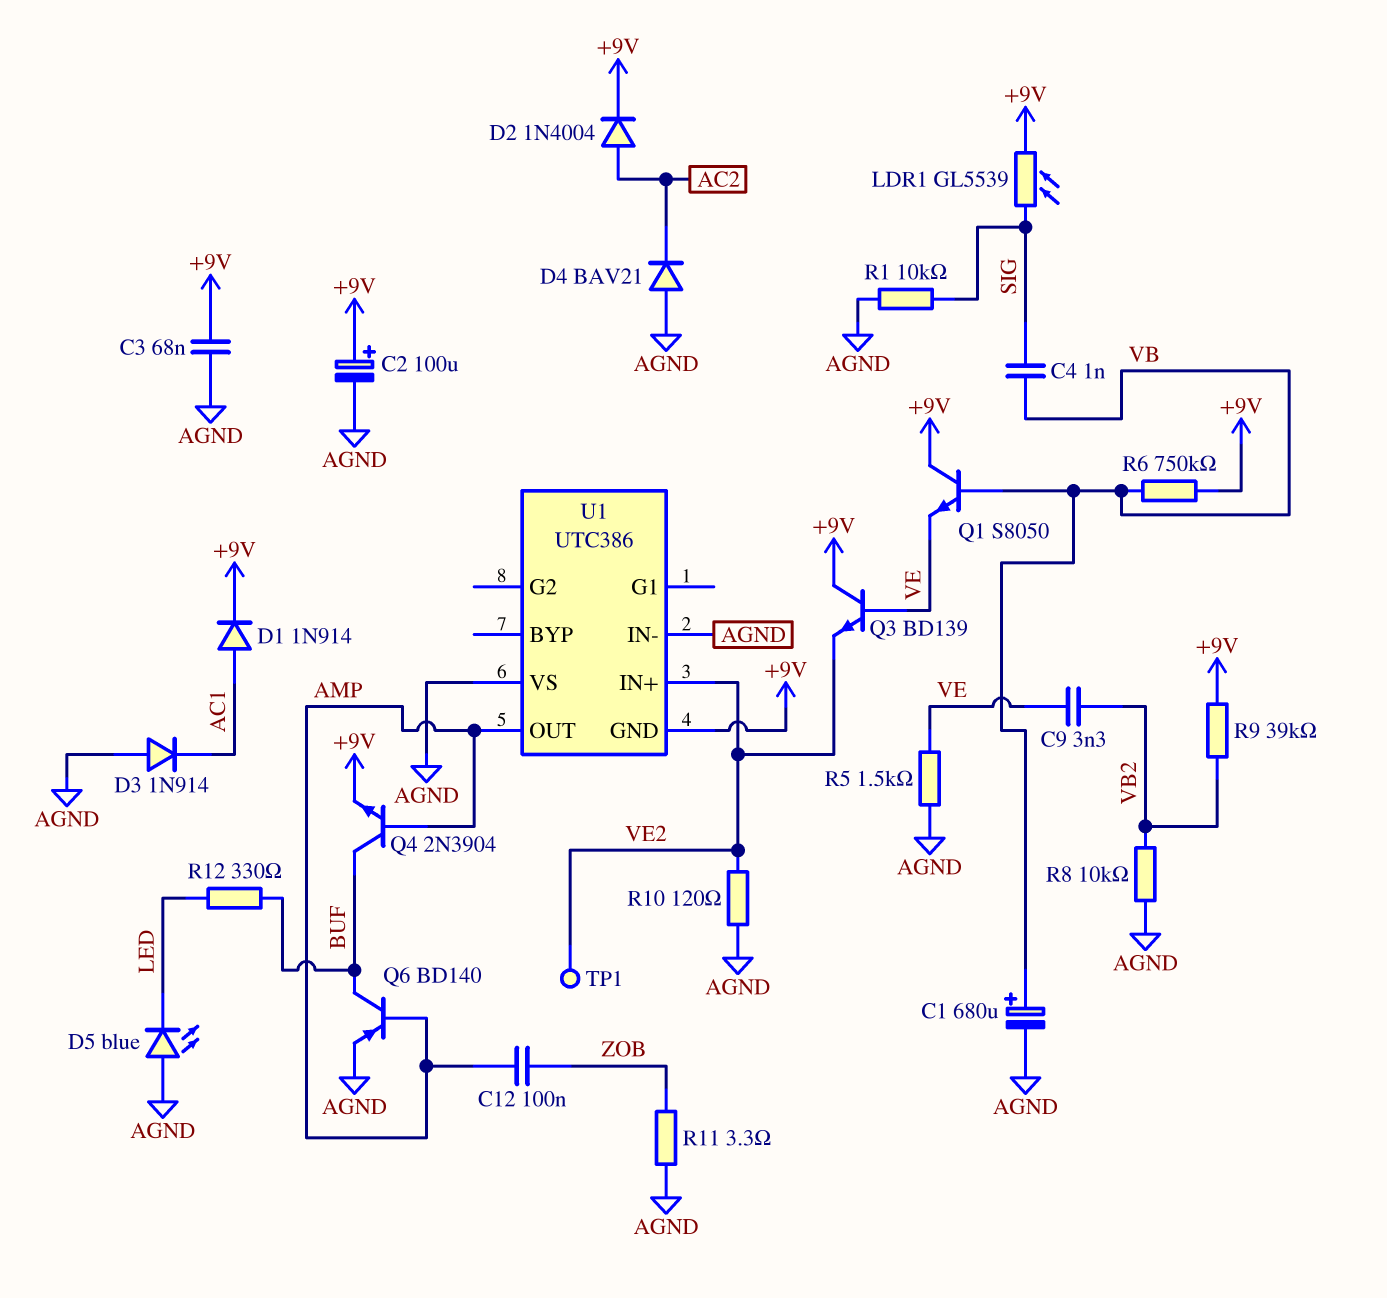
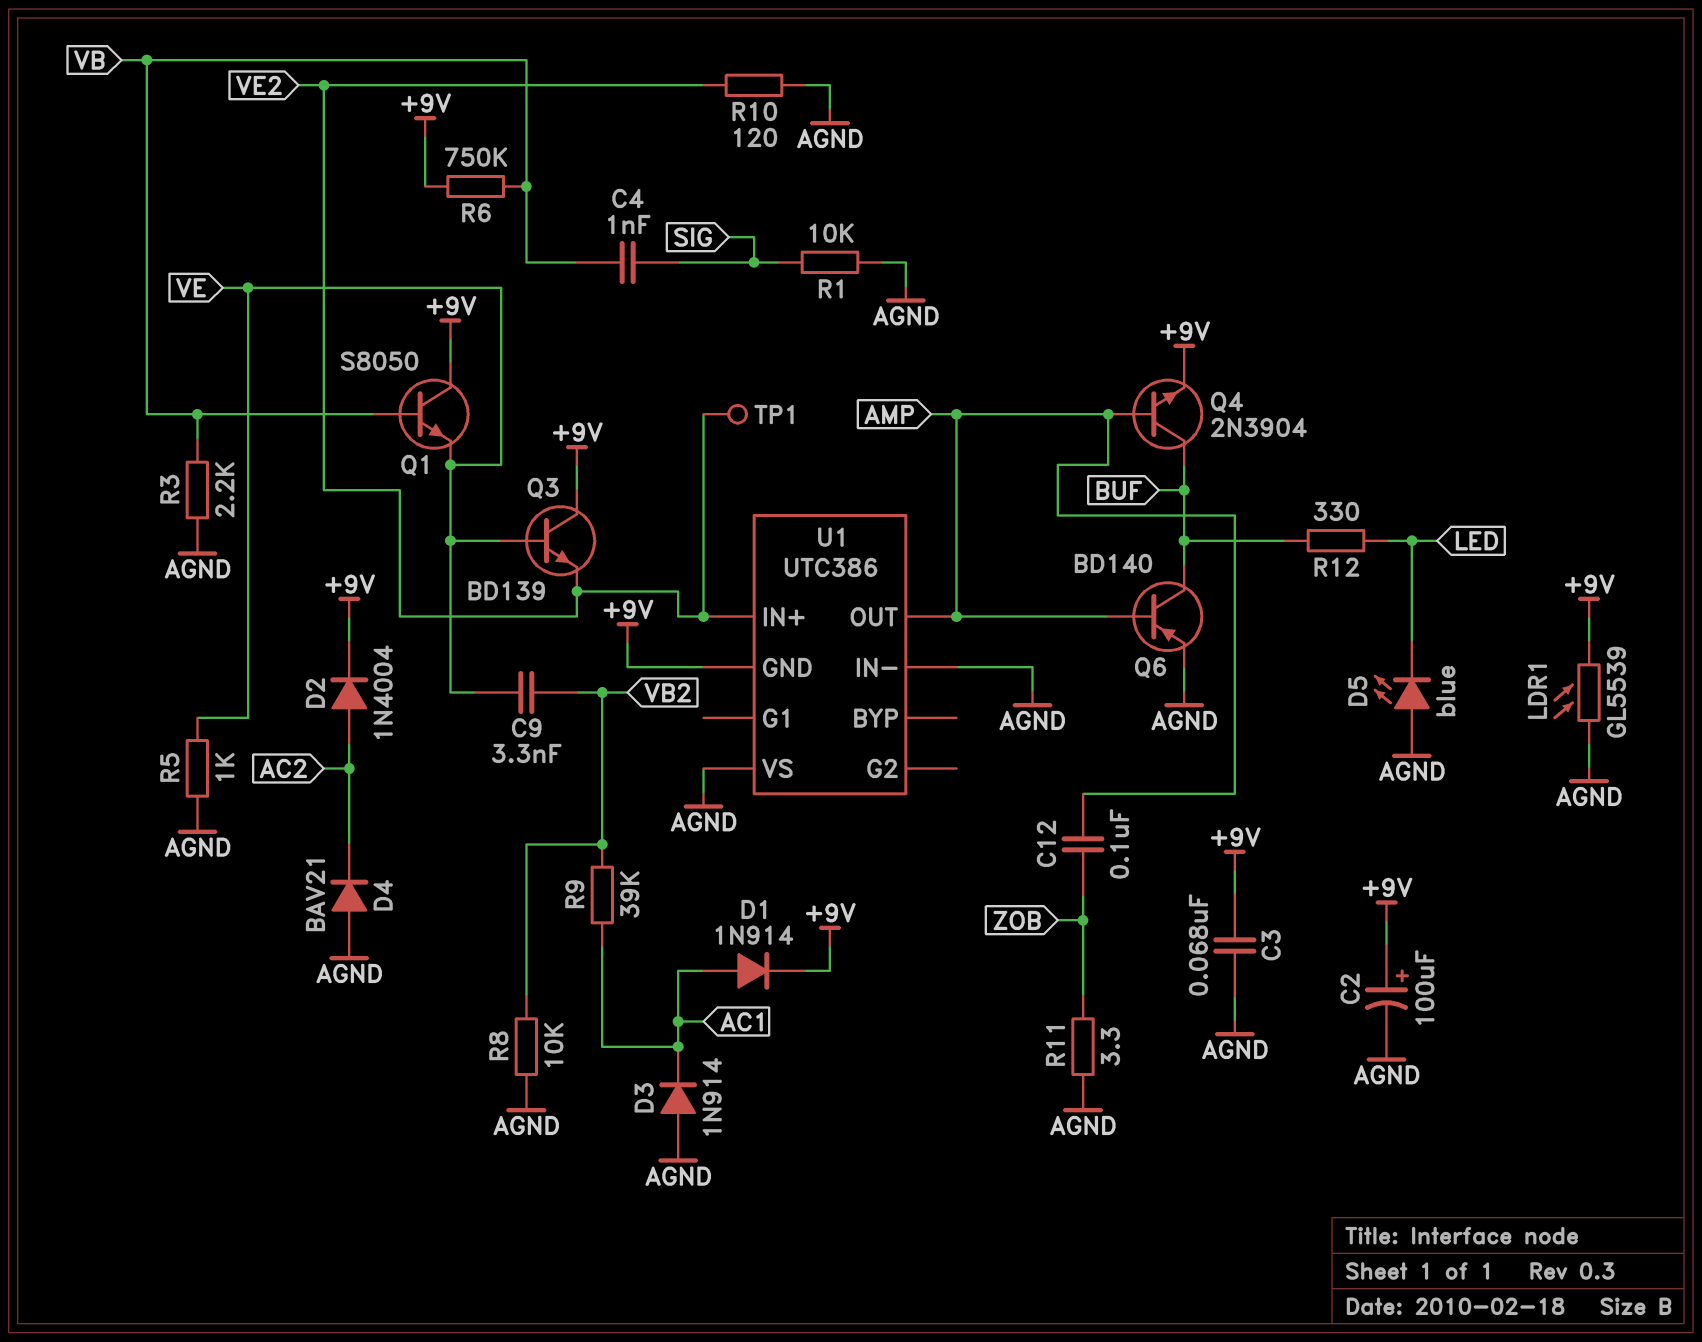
C1: 680uF (plus VB, minus AGND) -> none
LDR1: GL5539 (+9V, SIG) -> GL5539 (+9V, AGND)
R3: none -> 2.2k (AGND, VB)
R5: 1.5k (AGND, VE) -> 1k (AGND, VE)
R9: 39k (+9V, VB2) -> 39k (AC1, VB2)

